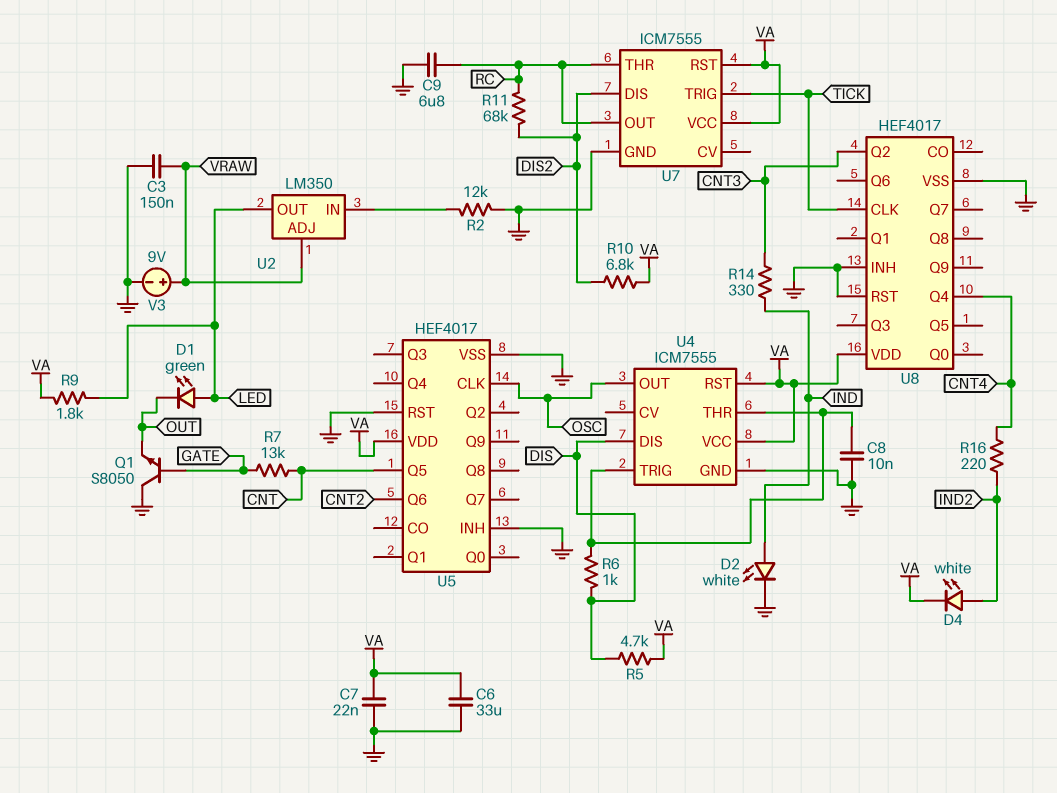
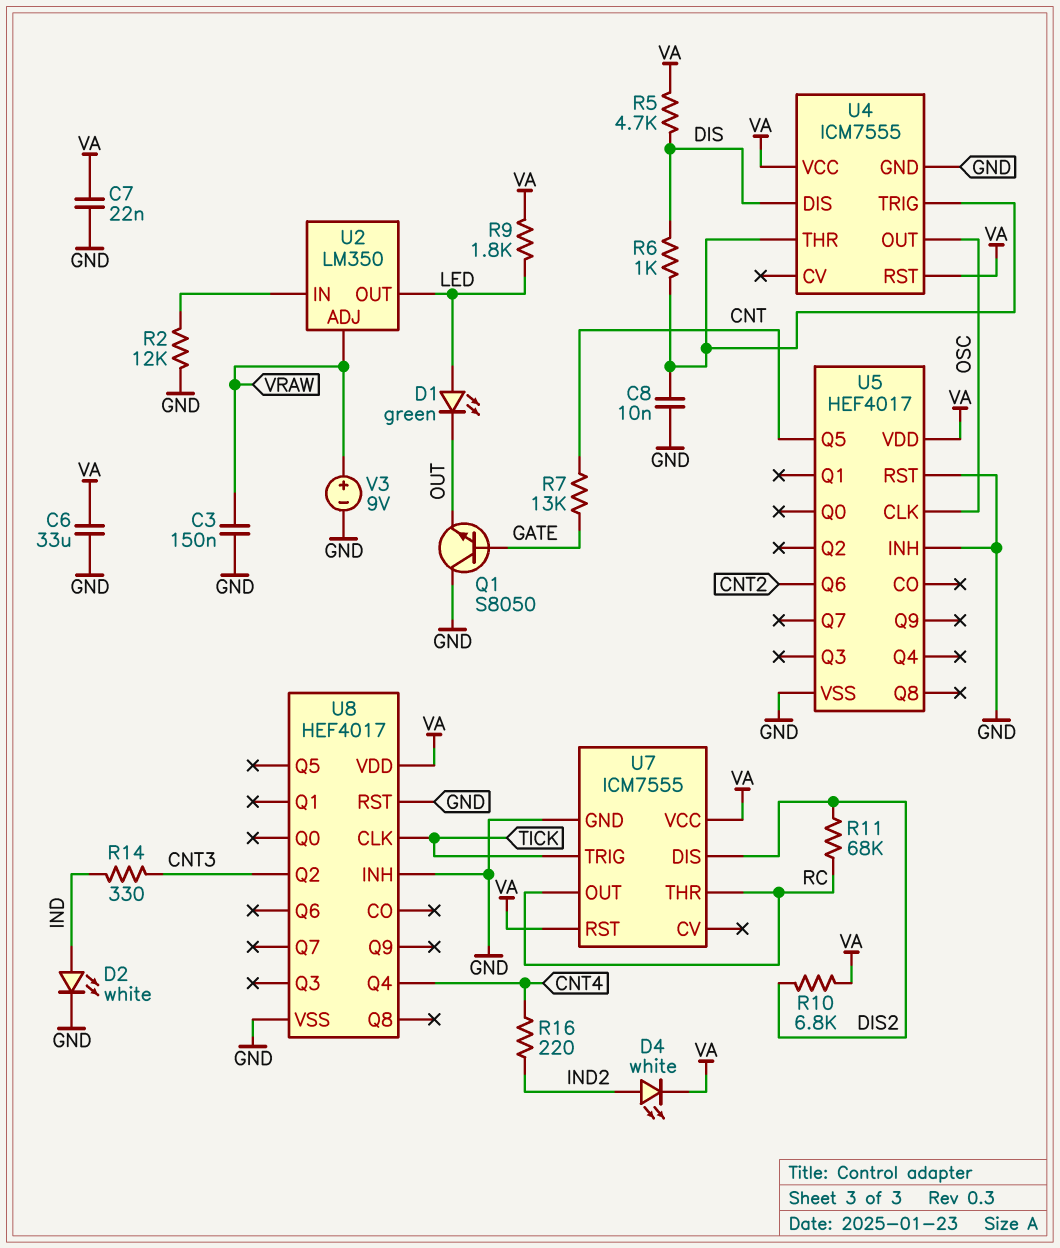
C9: 6.8uF (GND, RC) -> none

